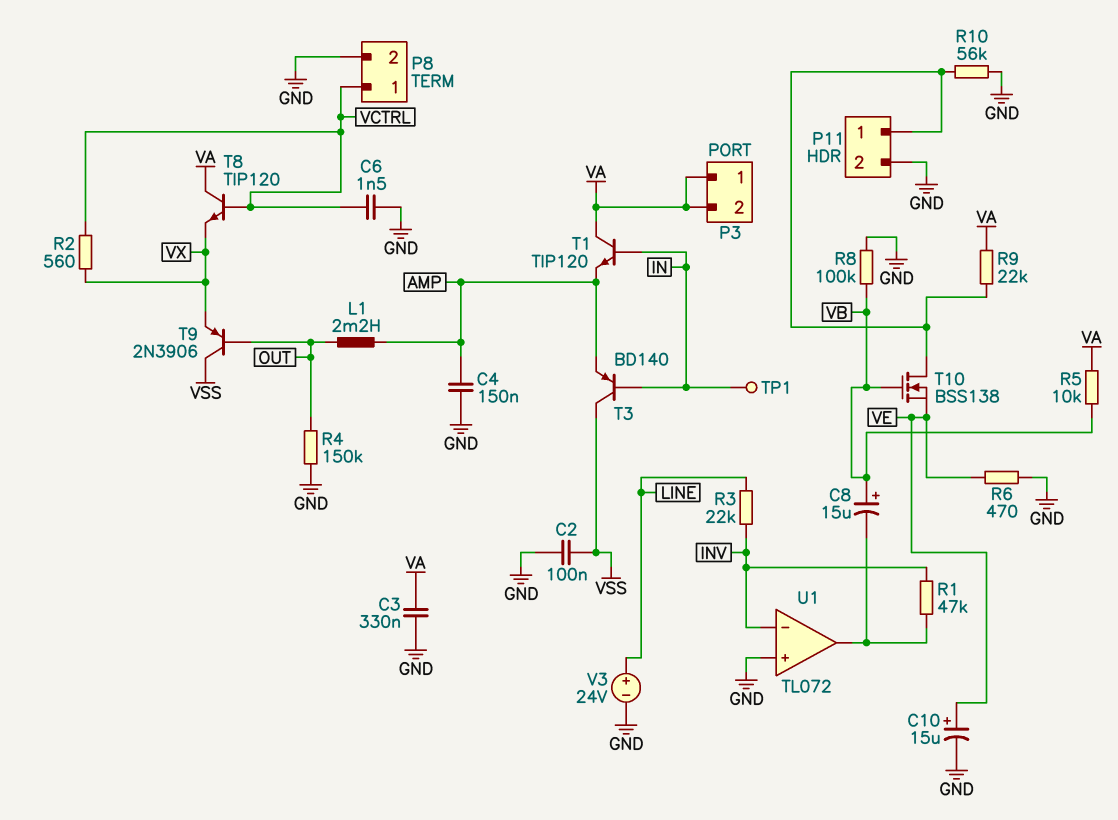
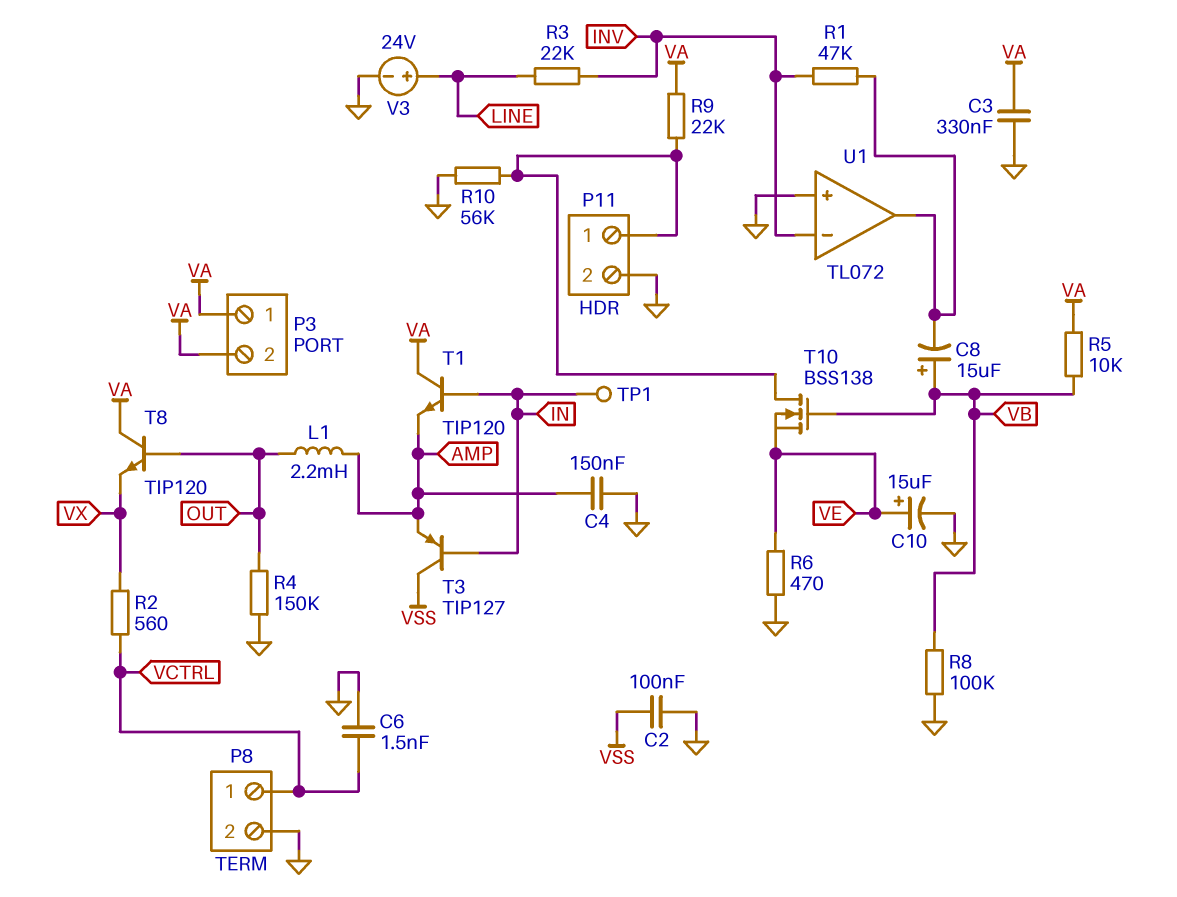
T3: PNP BD140 (B IN, C VSS, E AMP) -> PNP TIP127 (B IN, C VSS, E AMP)
T8: NPN TIP120 (B VCTRL, C VA, E VX) -> NPN TIP120 (B OUT, C VA, E VX)
T9: PNP 2N3906 (B OUT, C VSS, E VX) -> none

